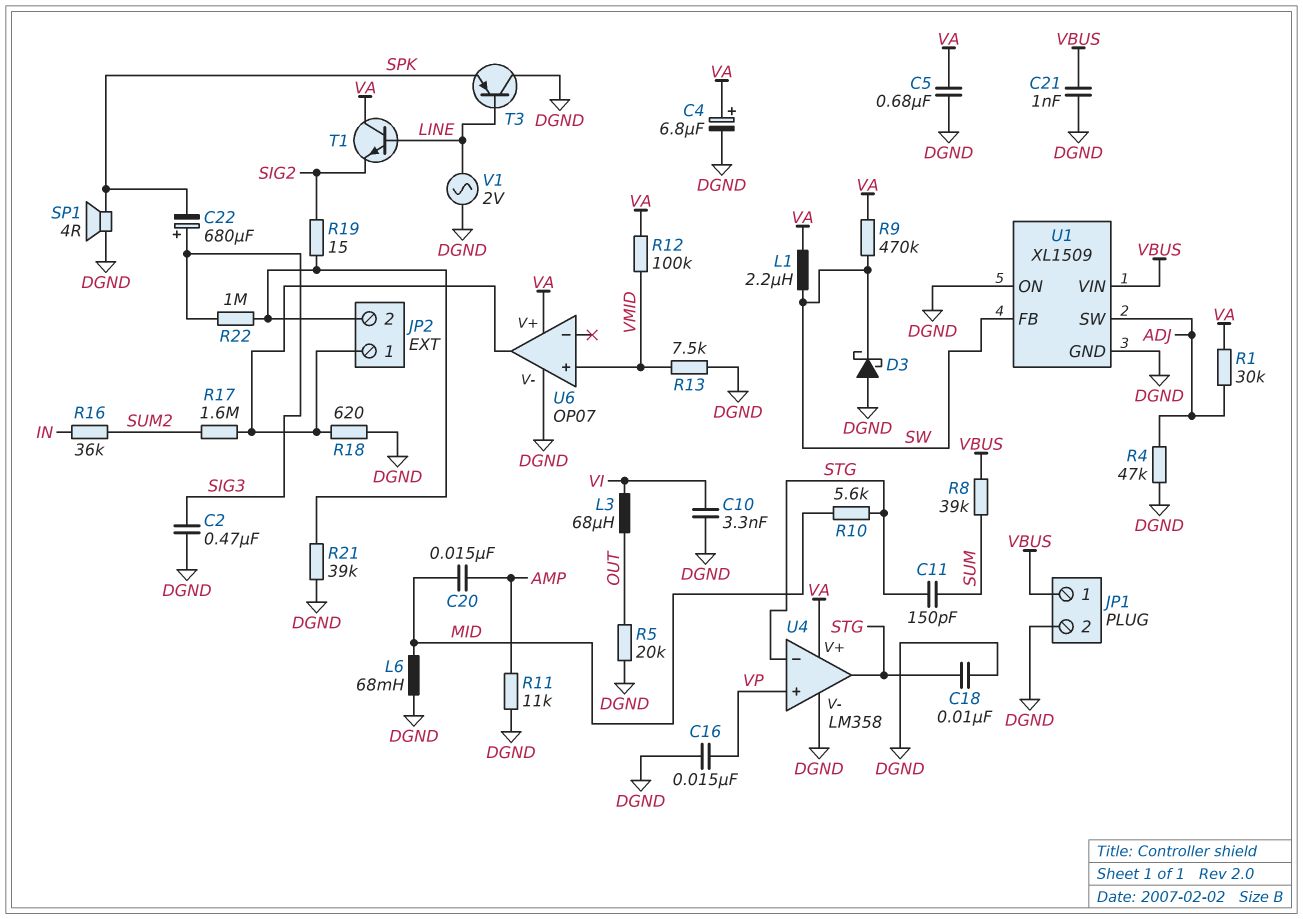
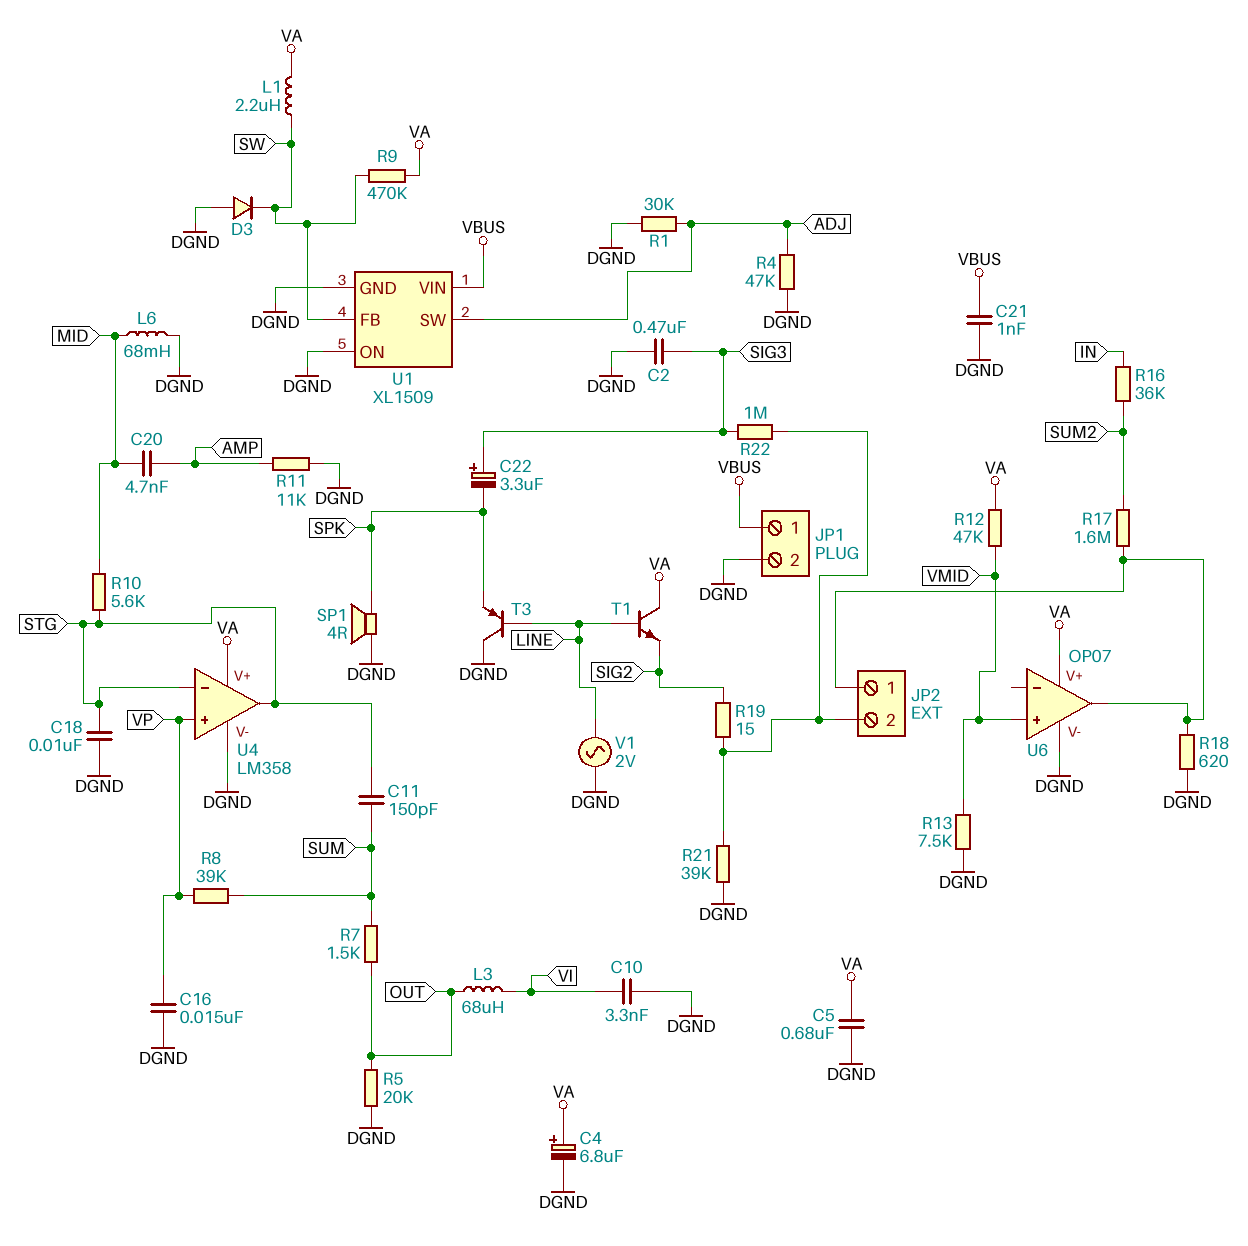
C20: 15nF (AMP, MID) -> 4.7nF (AMP, MID)
C22: 680uF (plus SIG3, minus SPK) -> 3.3uF (plus SIG3, minus SPK)
D3: schottky (A DGND, K SW) -> diode (A DGND, K SW)
R1: 30k (ADJ, VA) -> 30k (ADJ, DGND)
R7: none -> 1.5k (OUT, SUM)
R8: 39k (SUM, VBUS) -> 39k (SUM, VP)
R12: 100k (VA, VMID) -> 47k (VA, VMID)

